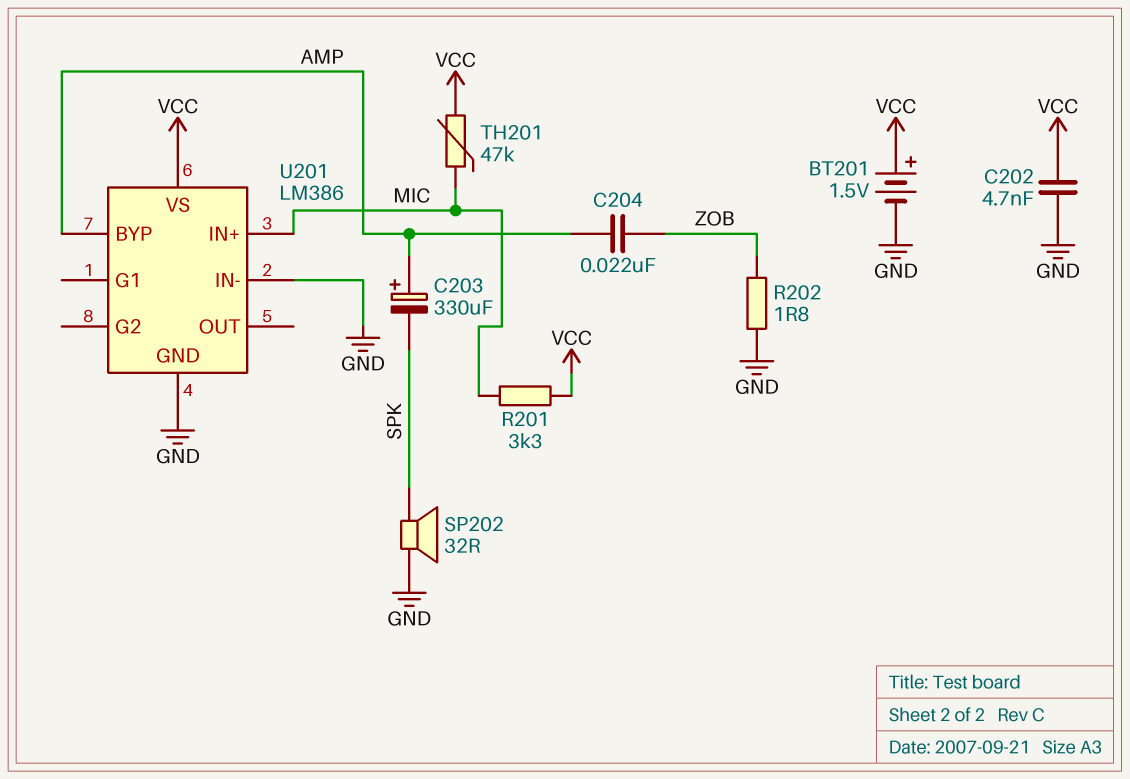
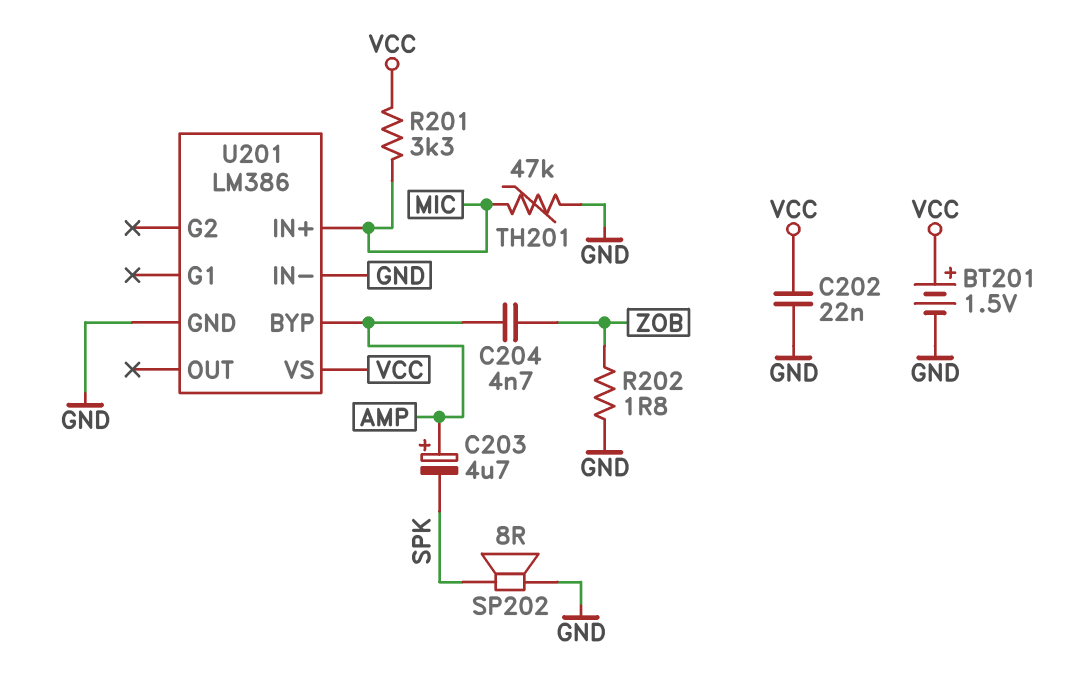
C202: 4.7nF (GND, VCC) -> 22nF (GND, VCC)
C203: 330uF (plus AMP, minus SPK) -> 4.7uF (plus AMP, minus SPK)
C204: 22nF (AMP, ZOB) -> 4.7nF (AMP, ZOB)
SP202: speaker 32R (GND, SPK) -> speaker 8R (GND, SPK)
TH201: 47k (MIC, VCC) -> 47k (GND, MIC)

